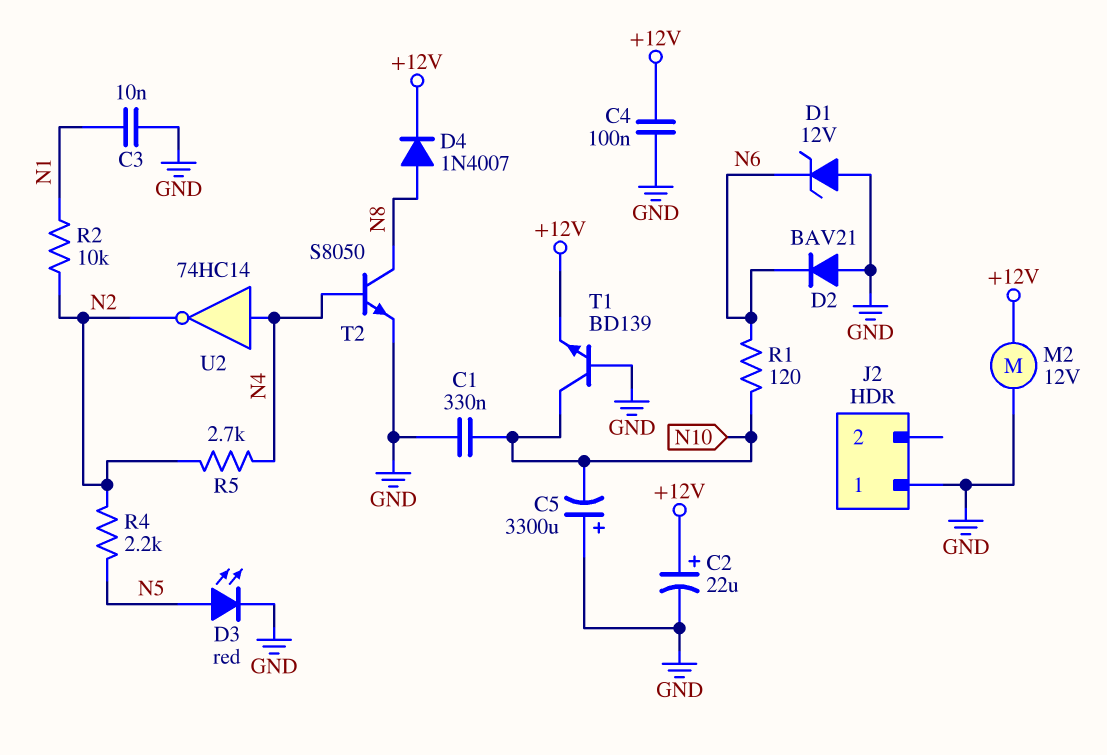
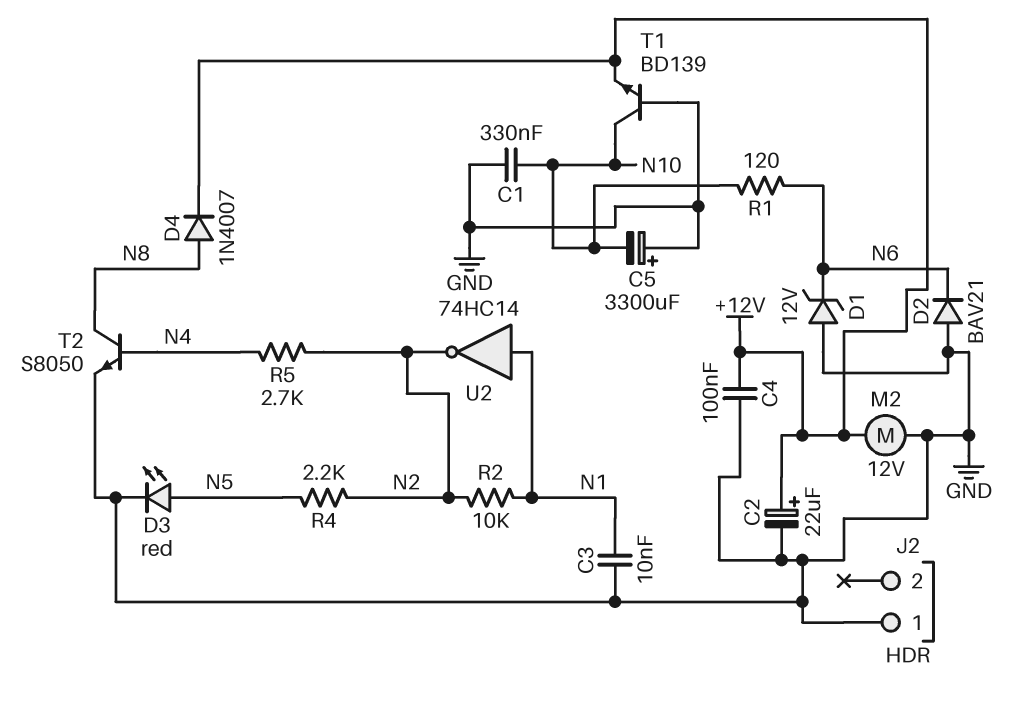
U2: NOT 74HC14 (in N4, out N2) -> NOT 74HC14 (in N1, out N2)

